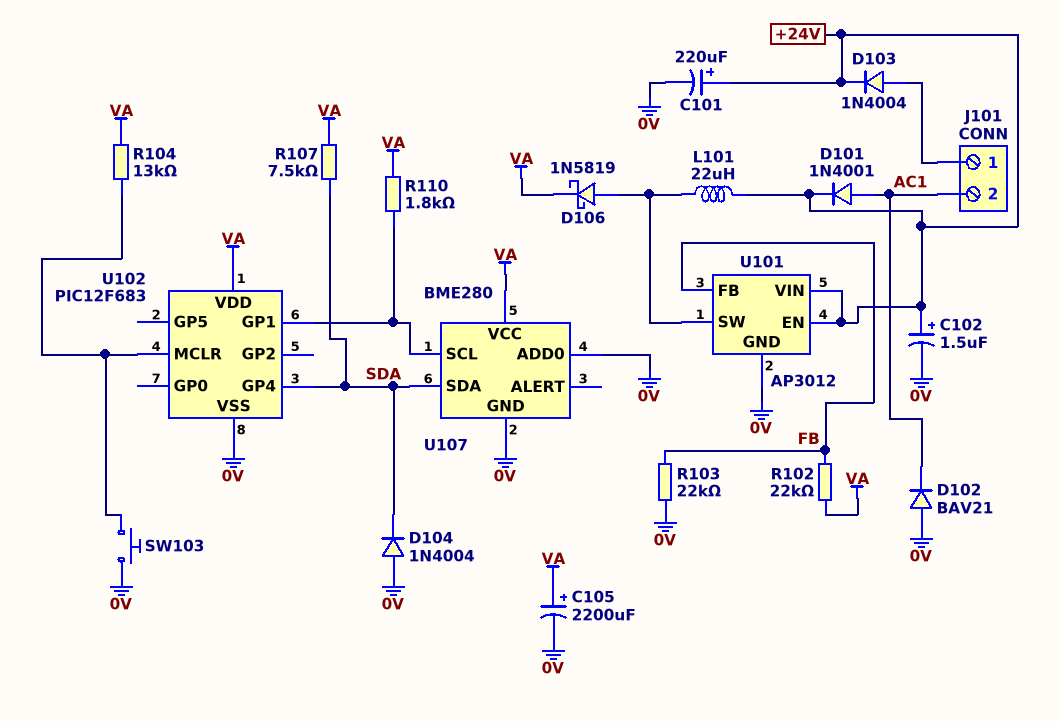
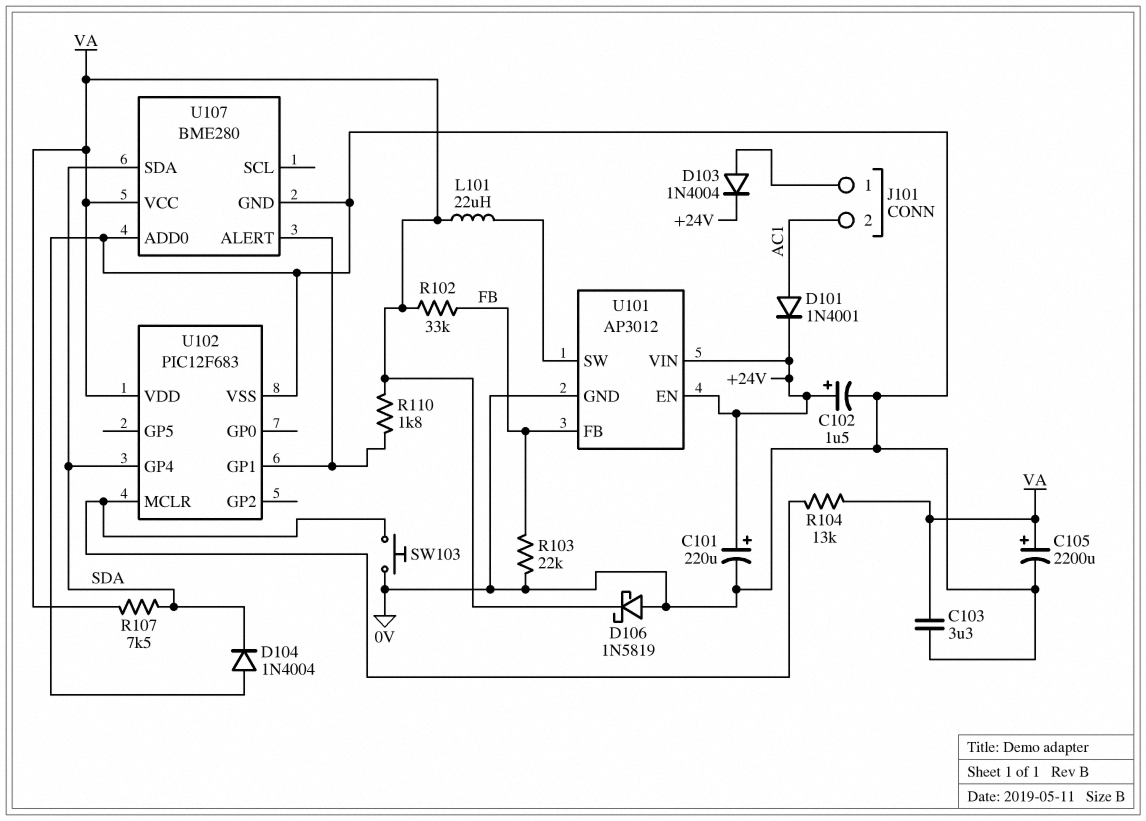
C103: none -> 3.3uF (0V, VA)
D102: diode BAV21 (A 0V, K AC1) -> none
D106: schottky 1N5819 (A U101/SW, K VA) -> schottky 1N5819 (A 0V, K VA)
L101: 22uH (+24V, U101/SW) -> 22uH (U101/SW, VA)
R102: 22k (FB, VA) -> 33k (FB, VA)
U107 pin ALERT: none -> U102/GP1
U107 pin SCL: U102/GP1 -> none

